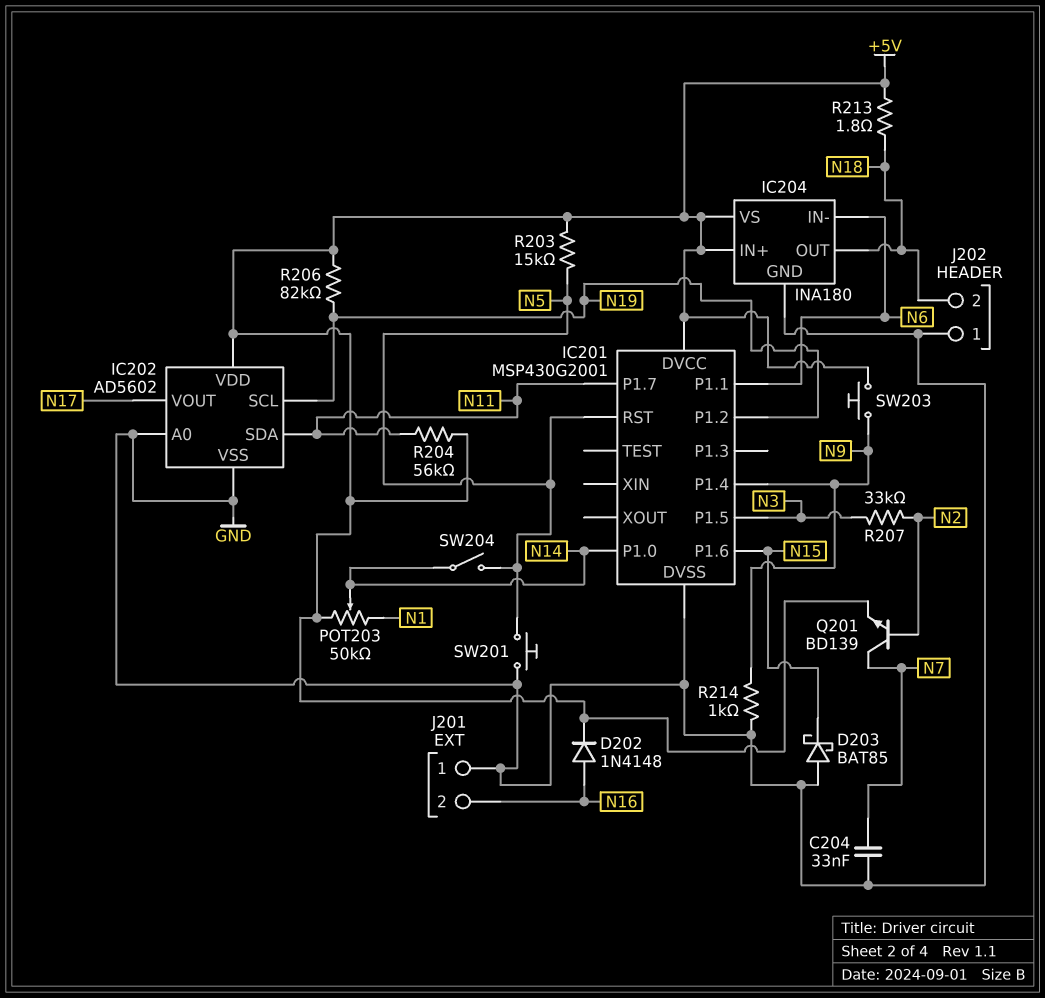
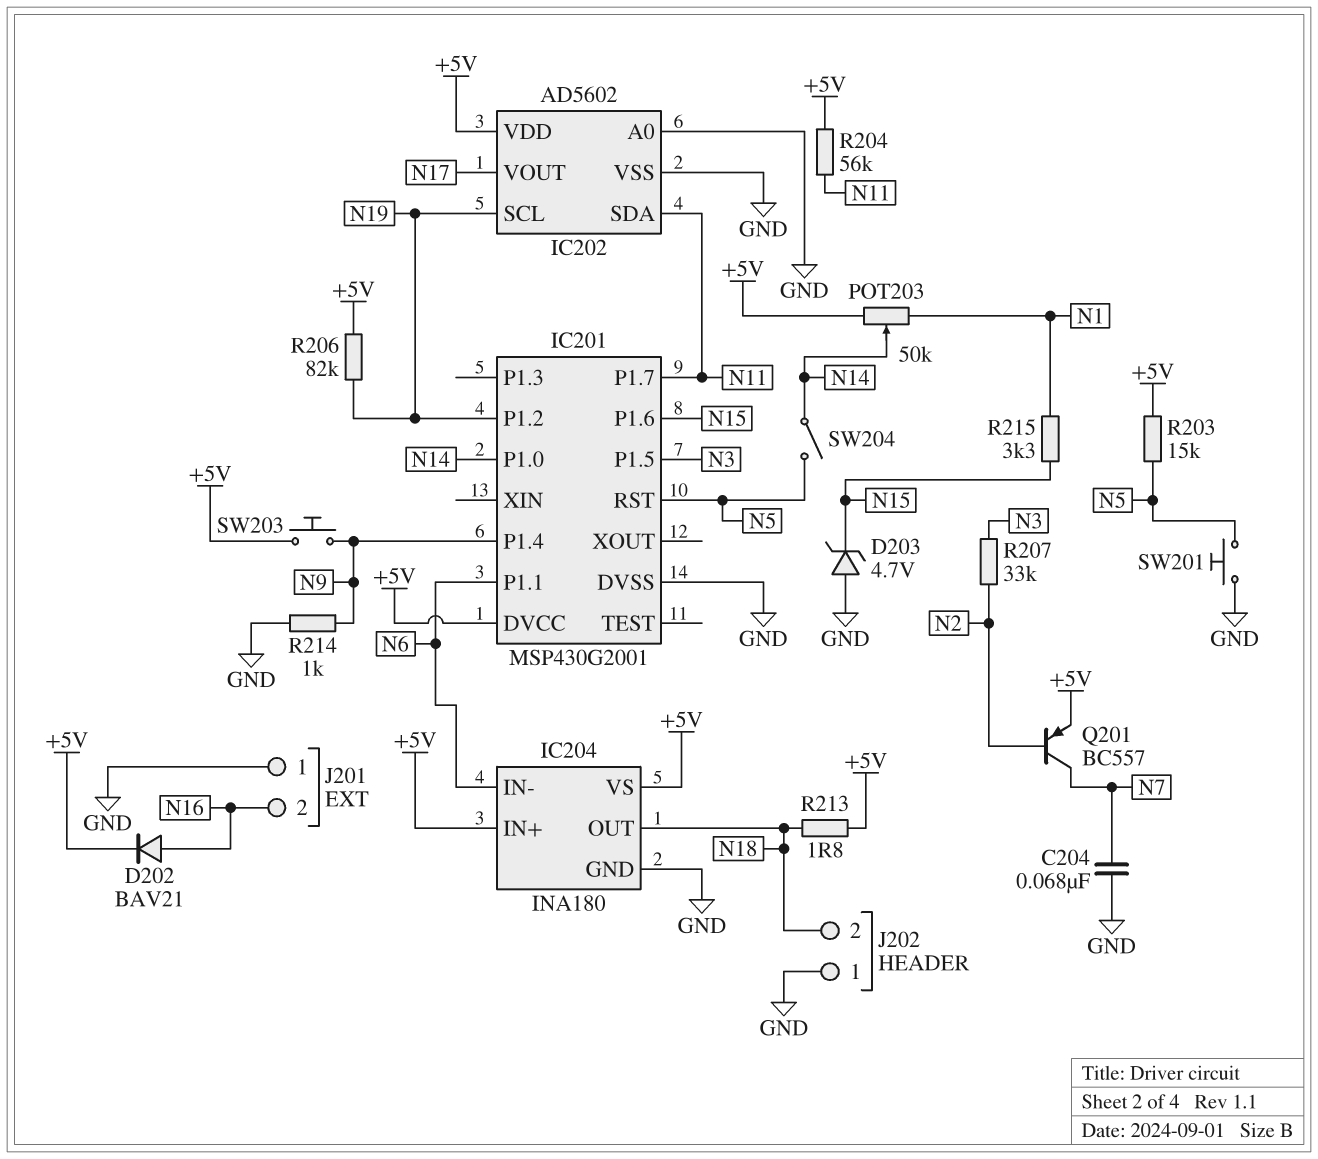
C204: 33nF (GND, N7) -> 68nF (GND, N7)
D202: diode 1N4148 (A N16, K +5V) -> diode BAV21 (A N16, K +5V)
D203: schottky BAT85 (A GND, K N15) -> zener 4.7V (A GND, K N15)
Q201: NPN BD139 (B N2, C N7, E +5V) -> PNP BC557 (B N2, C N7, E +5V)
R215: none -> 3.3k (N1, N15)

